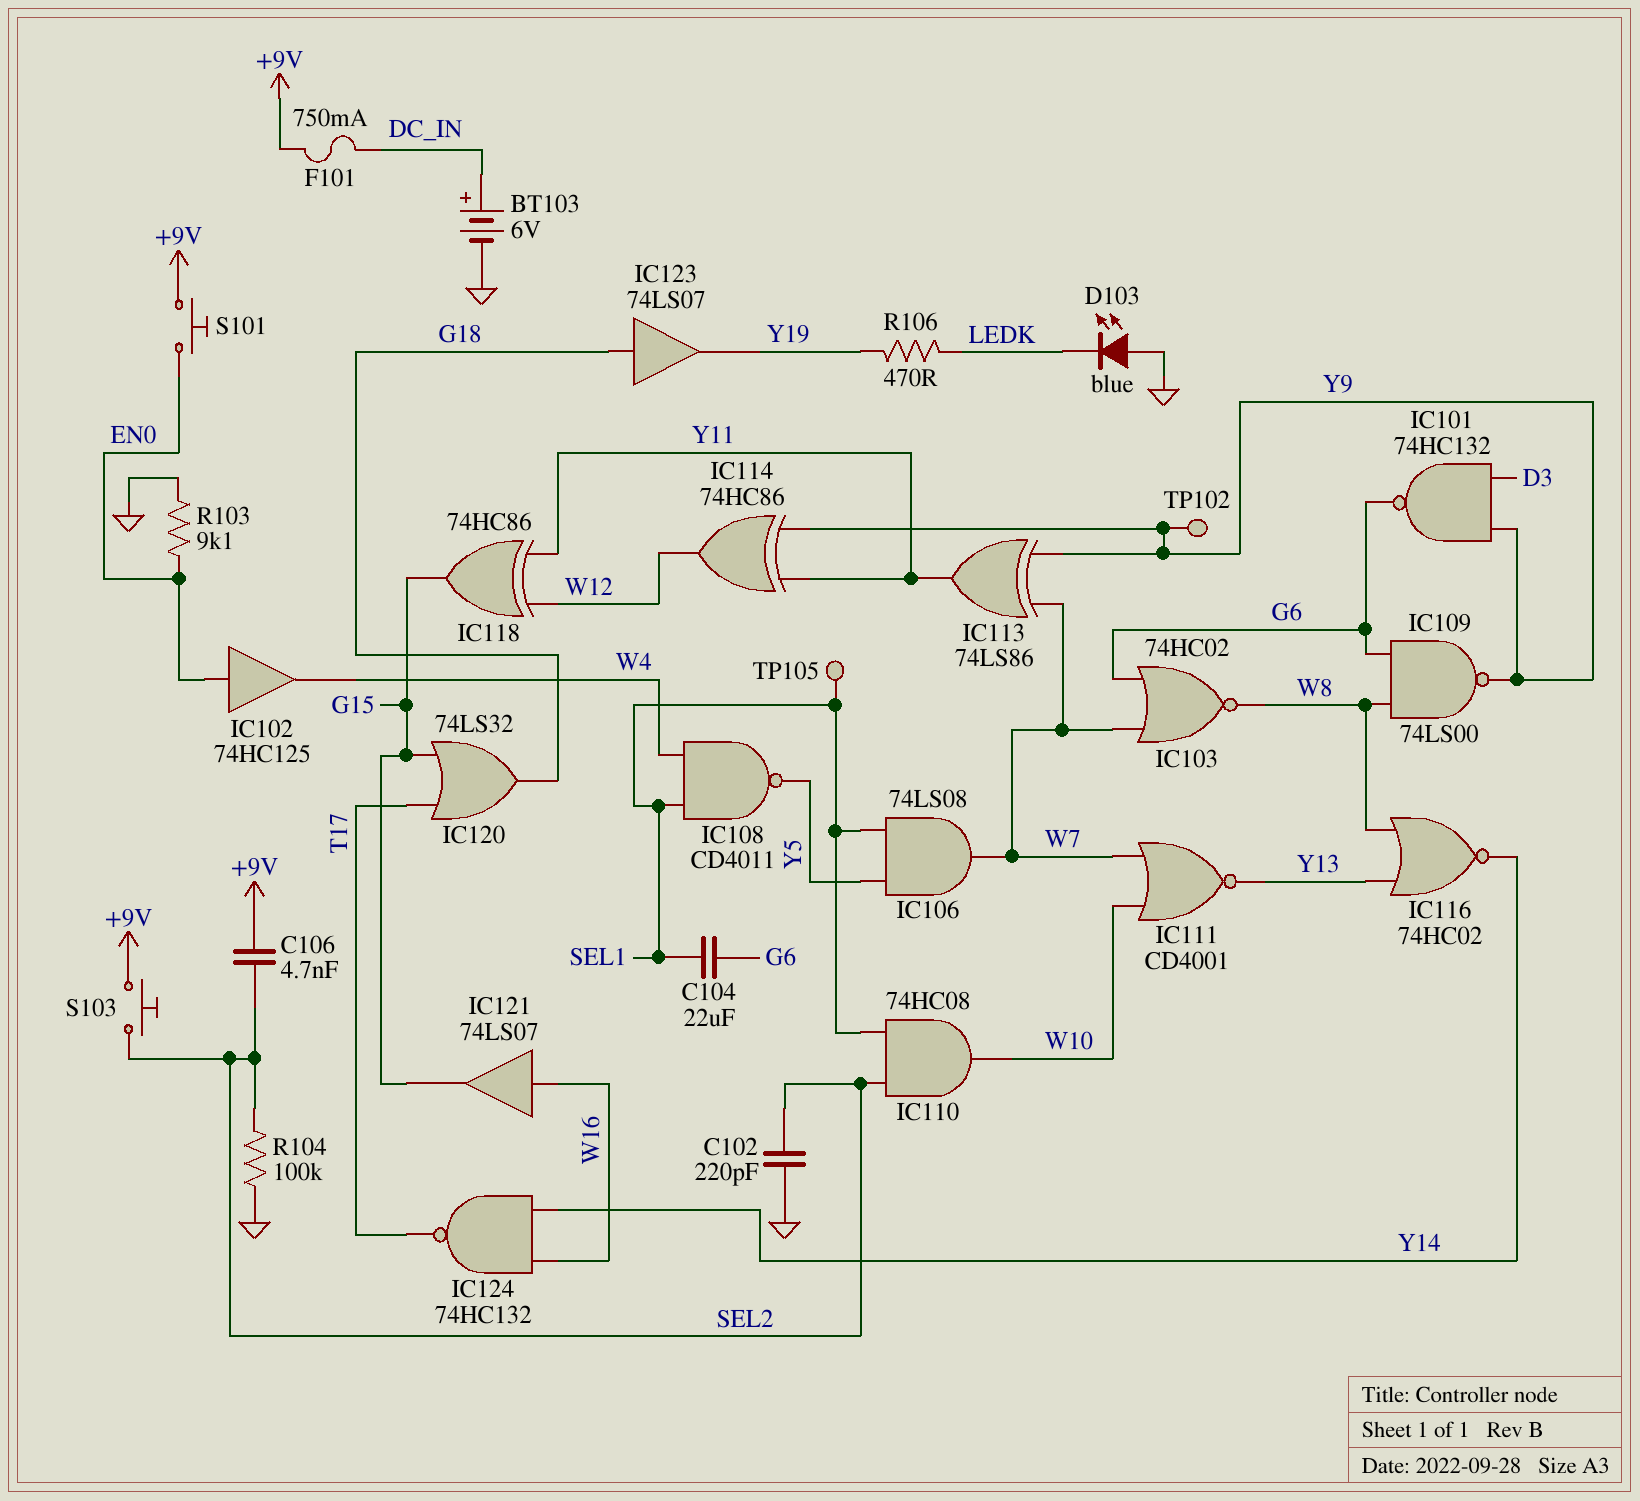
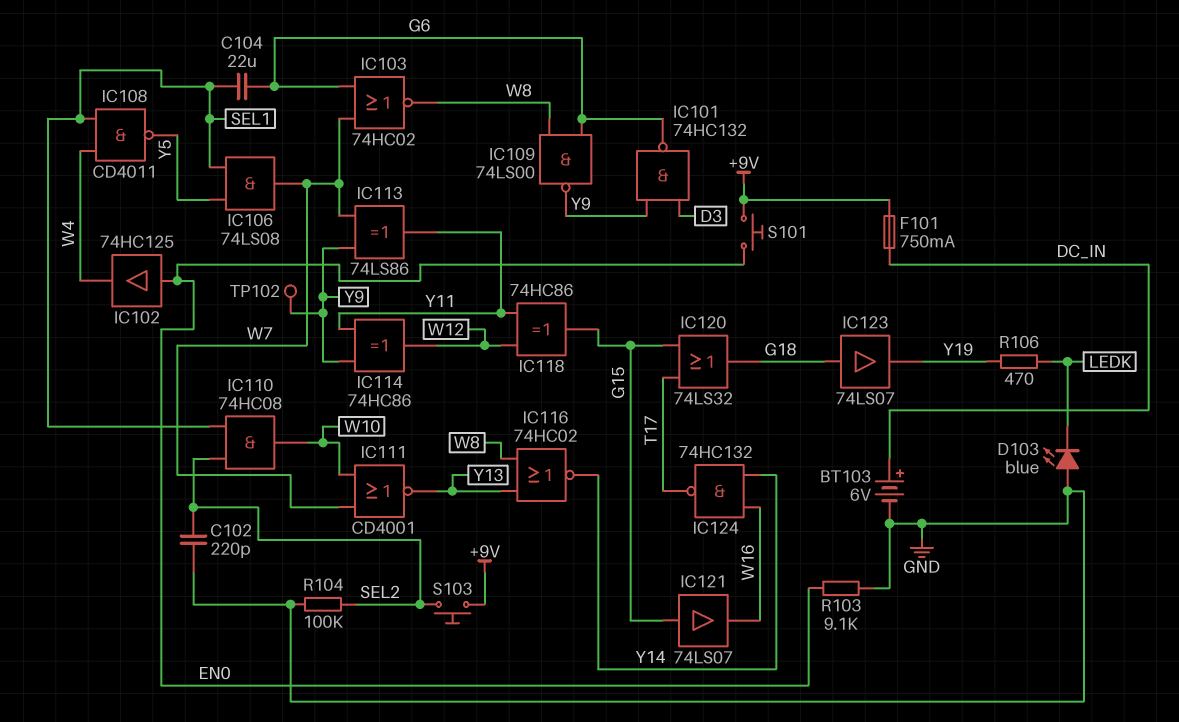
C106: 4.7nF (+9V, SEL2) -> none
IC121: buffer 74LS07 (in W16, out G15) -> buffer 74LS07 (in G15, out W16)
TP105: test point (SEL1) -> none

